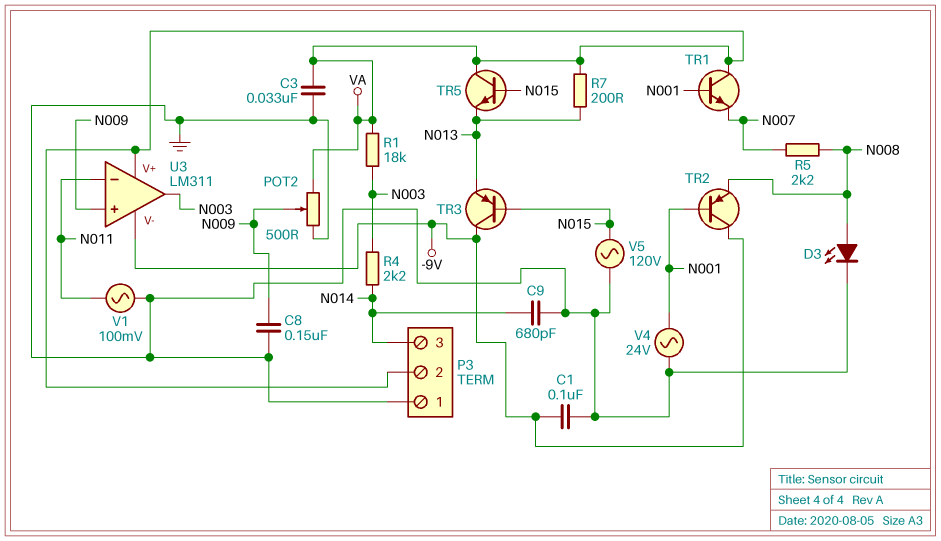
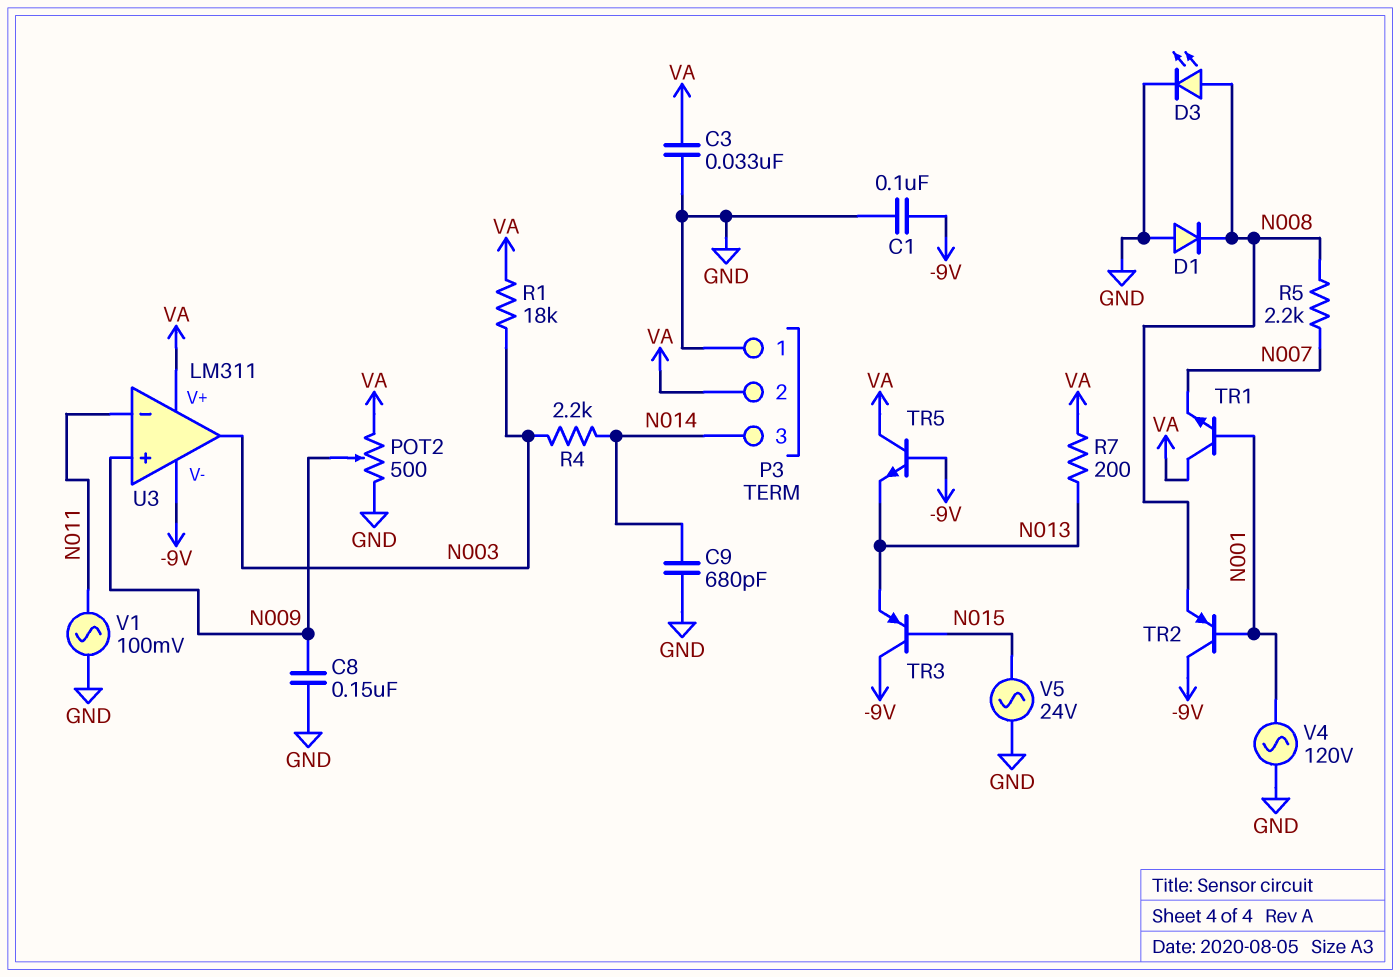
D1: none -> diode (A GND, K N008)
TR5: NPN (B N015, C VA, E N013) -> NPN (B -9V, C VA, E N013)
V4: AC 24V (GND, N001) -> AC 120V (GND, N001)
V5: AC 120V (GND, N015) -> AC 24V (GND, N015)

